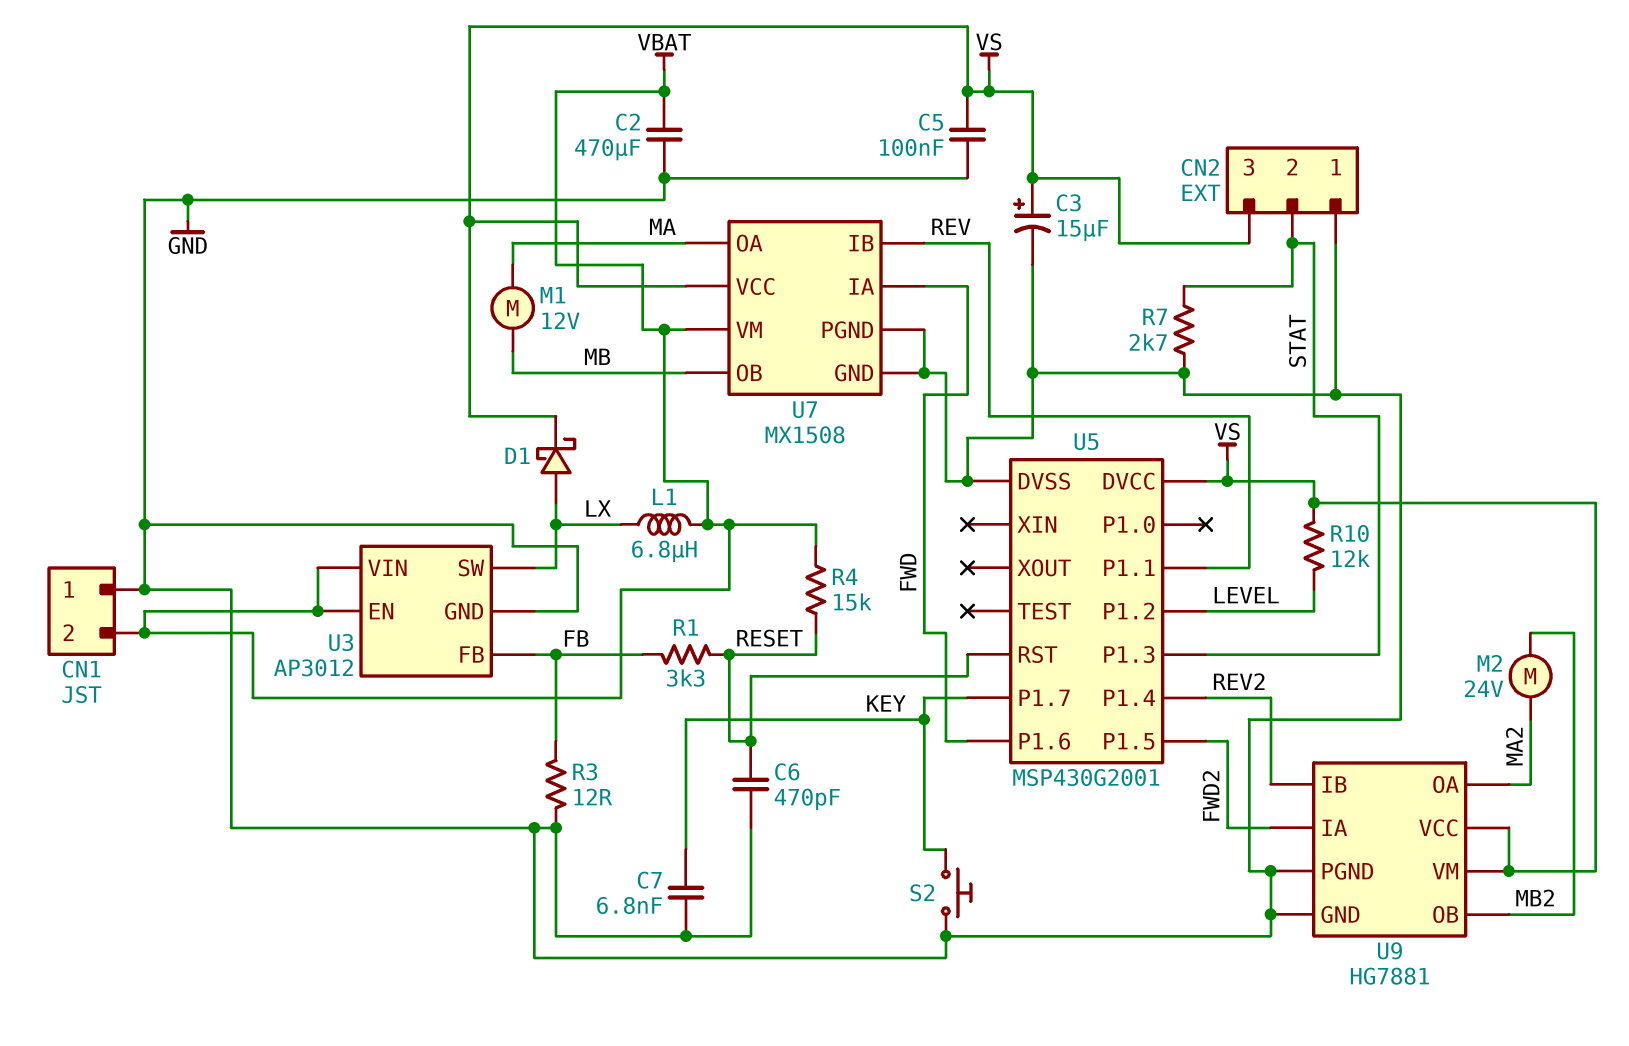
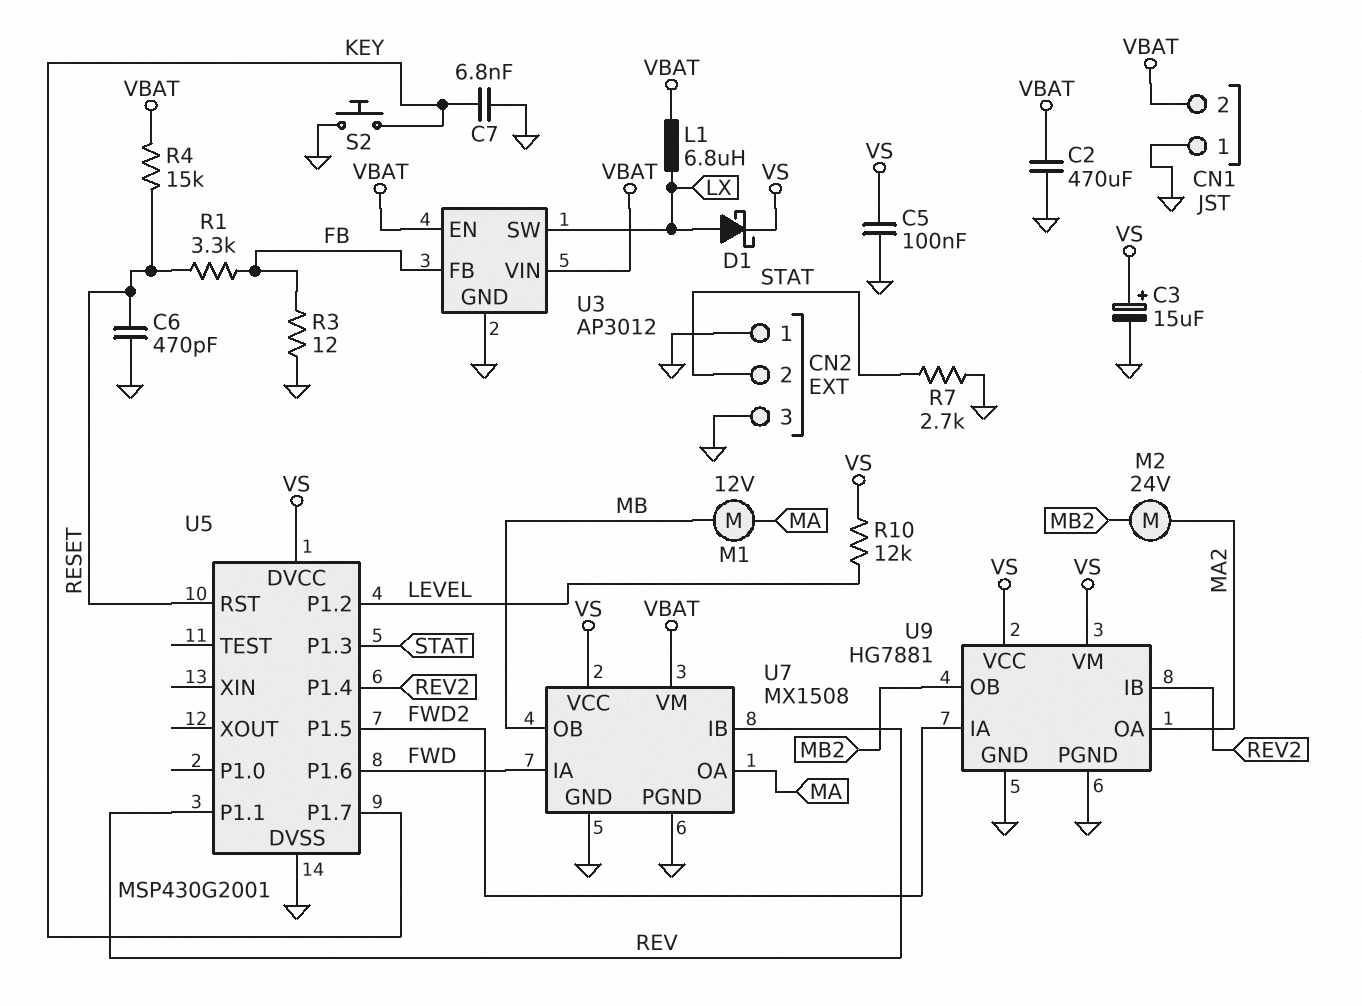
CN2 pin 3: VS -> GND

